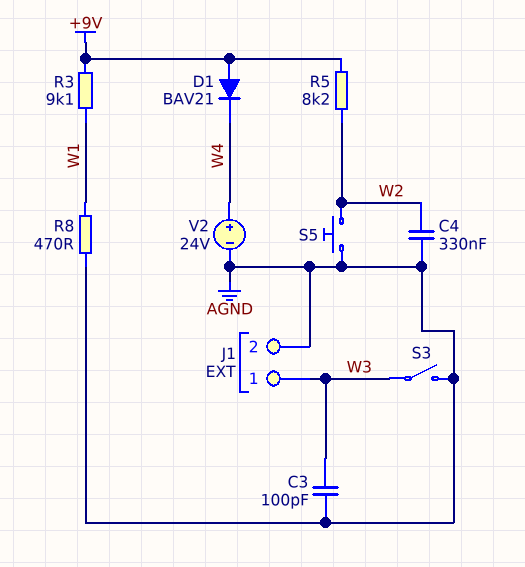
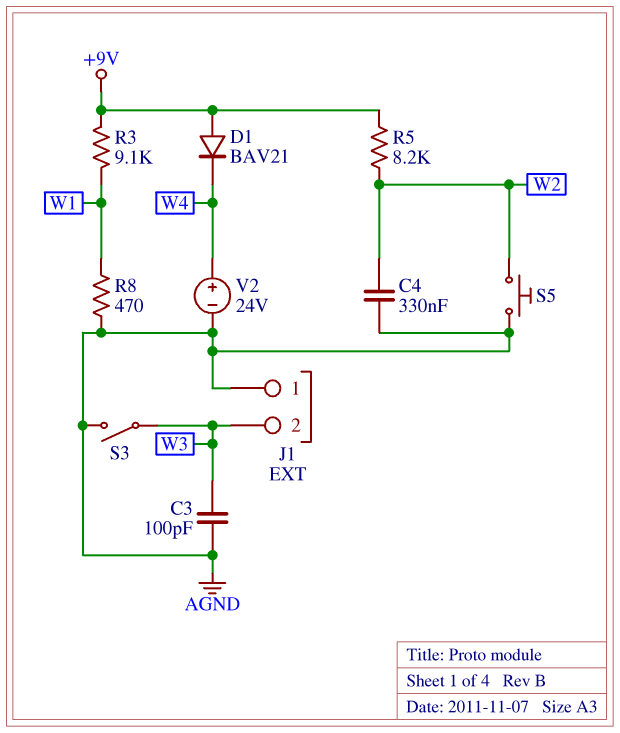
J1 pin 1: W3 -> AGND
J1 pin 2: AGND -> W3

